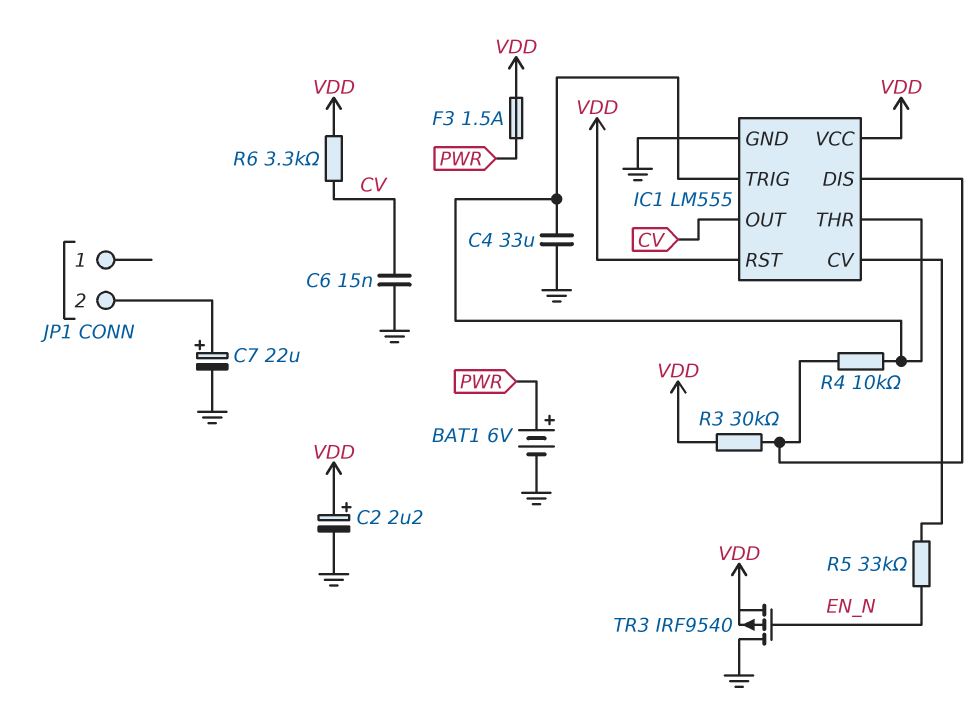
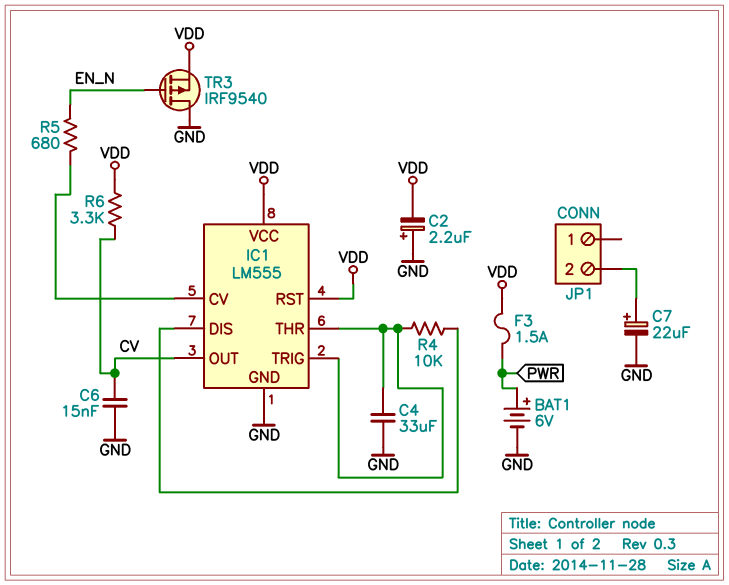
C2: 2.2uF (plus VDD, minus GND) -> 2.2uF (plus GND, minus VDD)
R3: 30k (IC1/DIS, VDD) -> none
R5: 33k (EN_N, IC1/CV) -> 680 (EN_N, IC1/CV)

